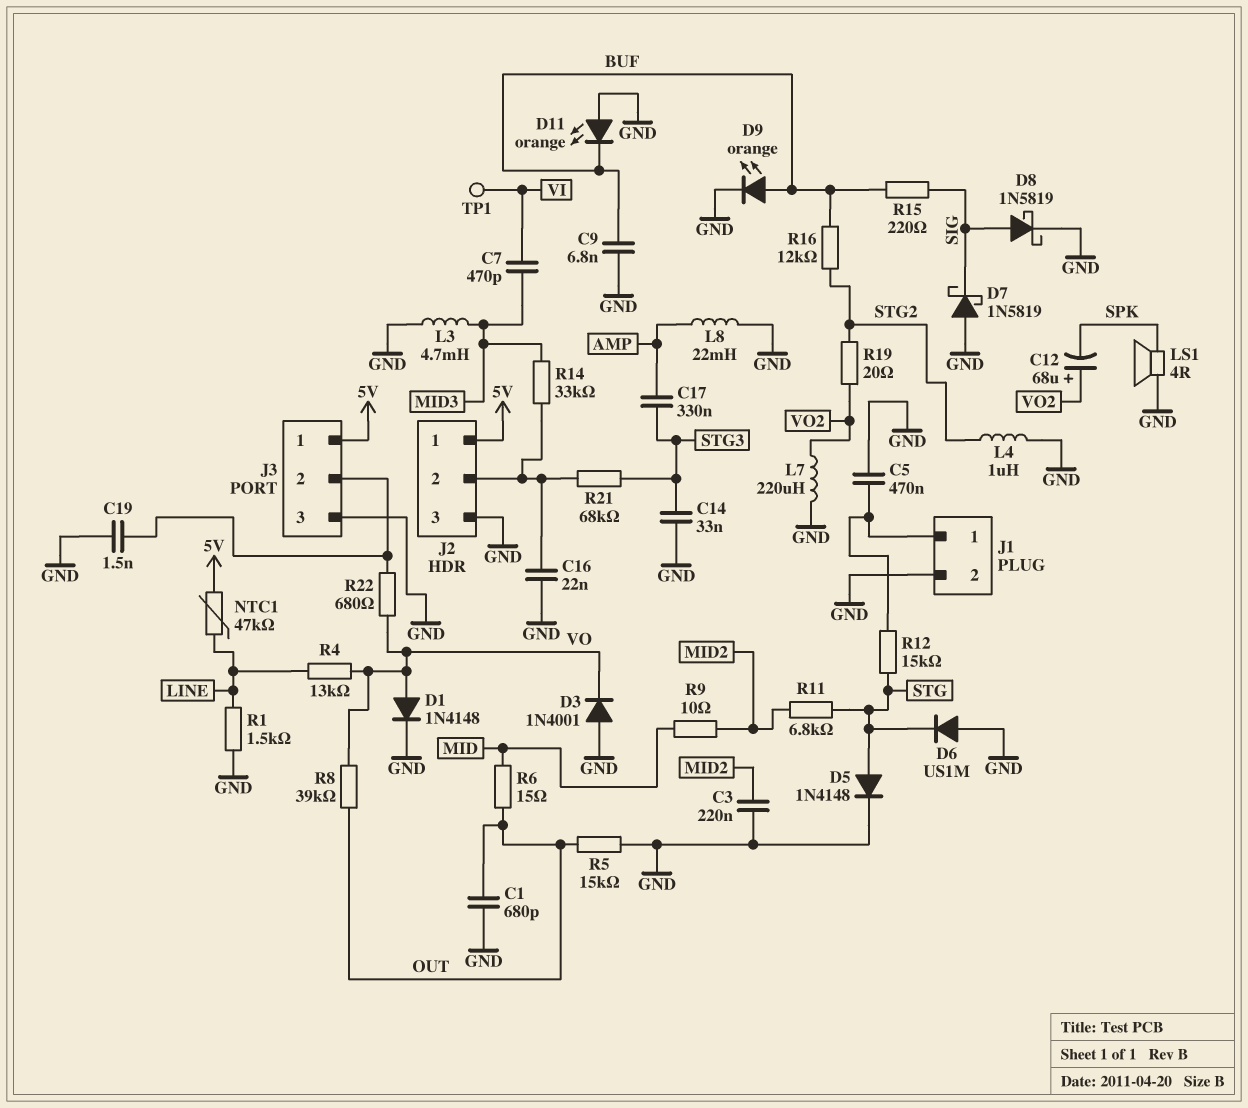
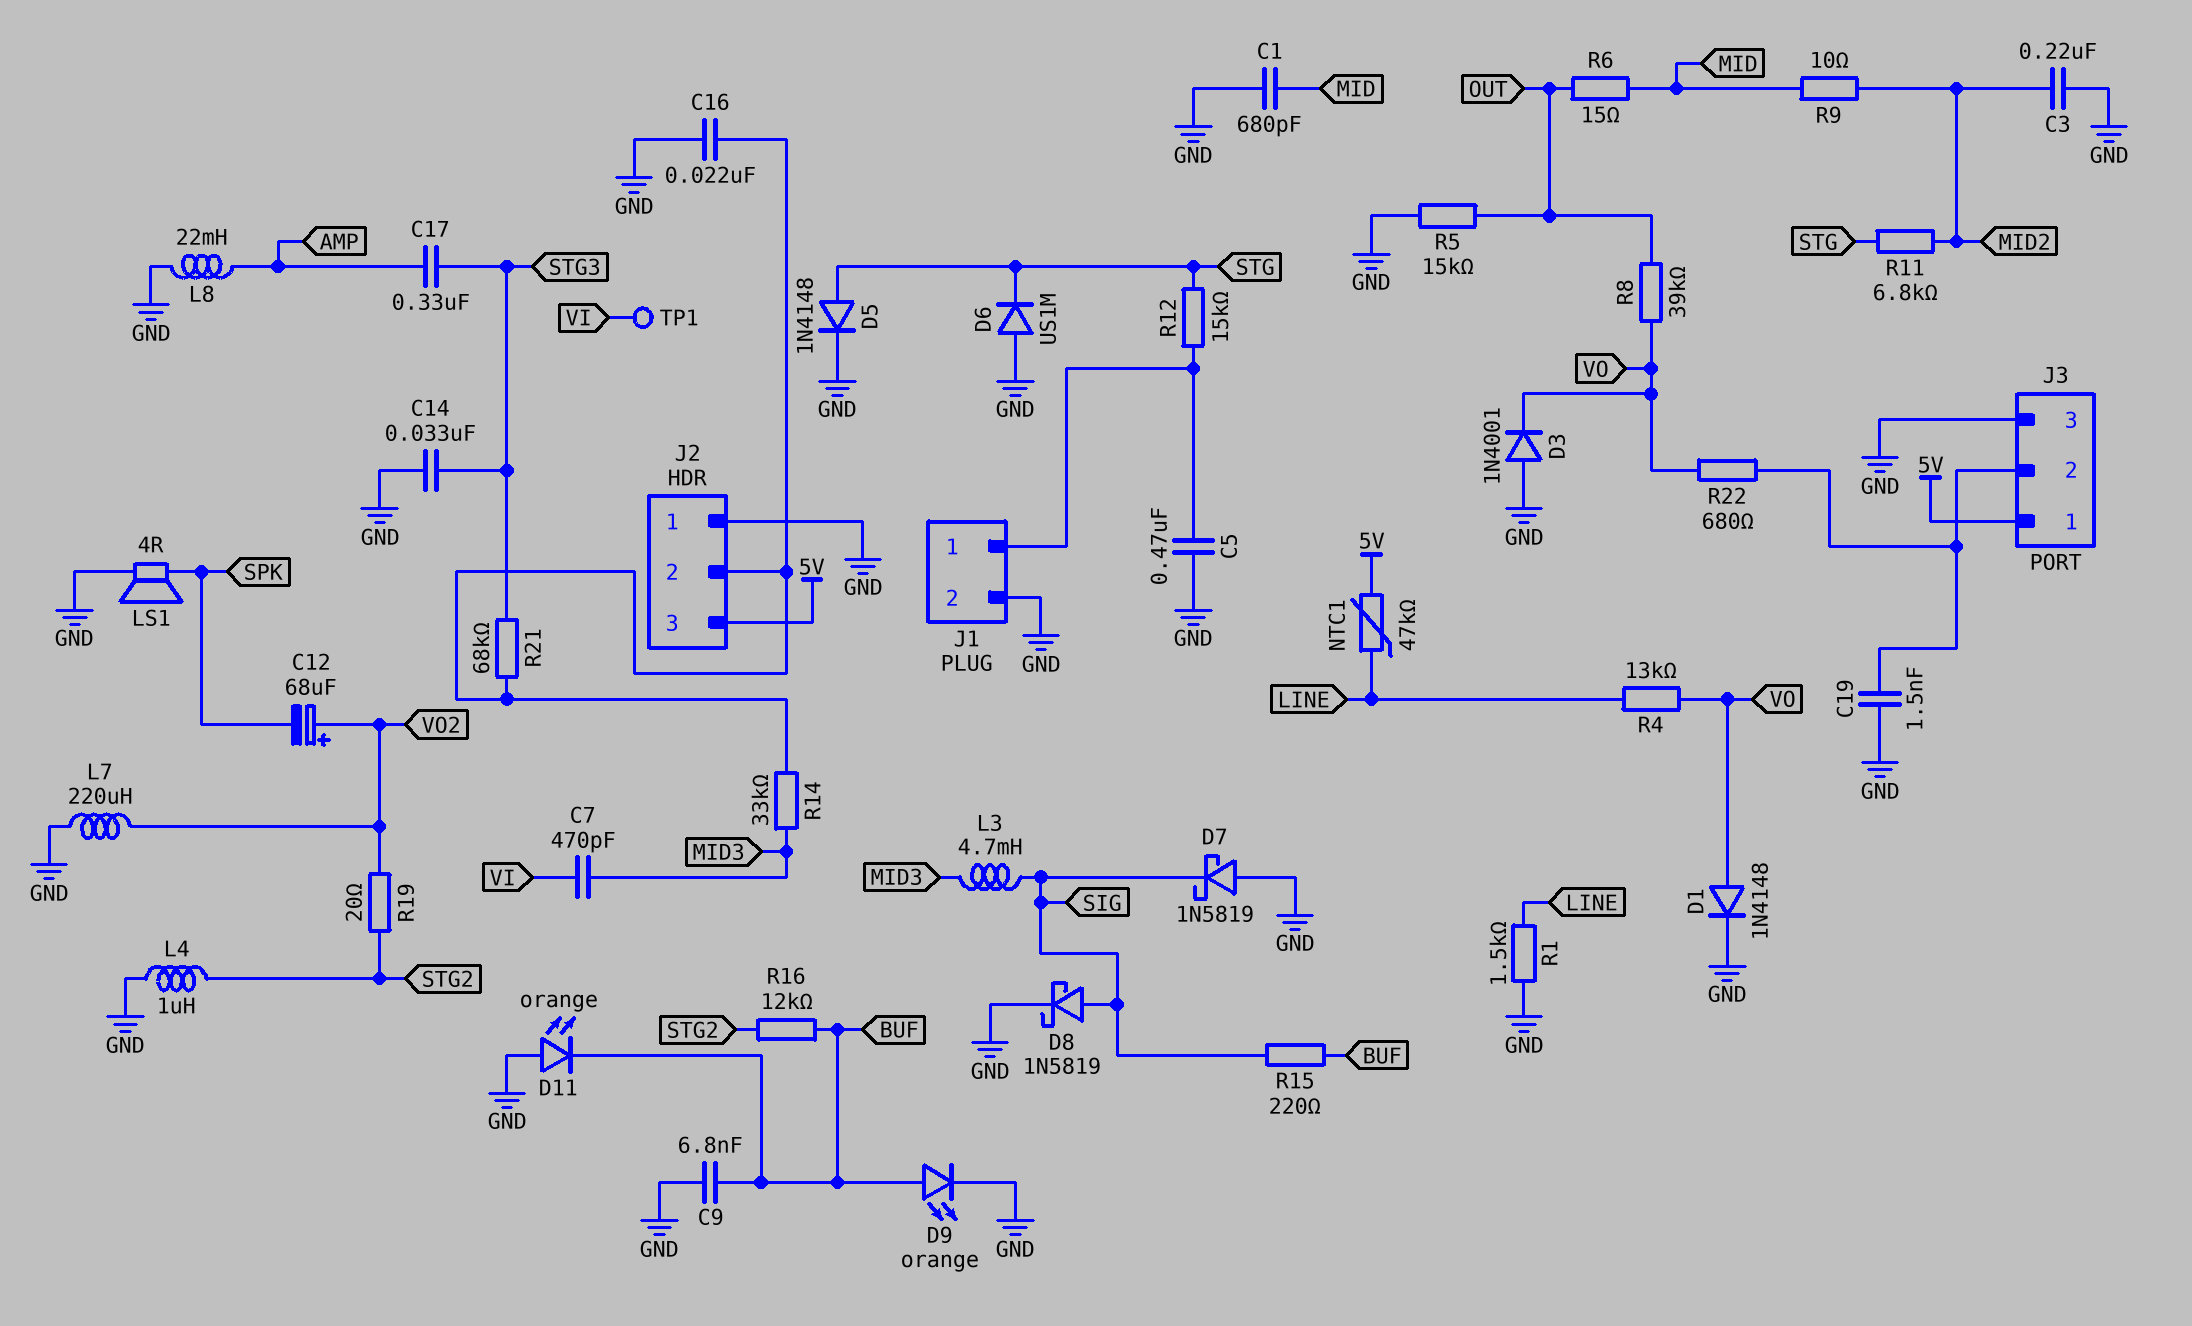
C1: 680pF (GND, OUT) -> 680pF (GND, MID)
J2 pin 1: 5V -> GND
J2 pin 3: GND -> 5V
L3: 4.7mH (GND, MID3) -> 4.7mH (MID3, SIG)

